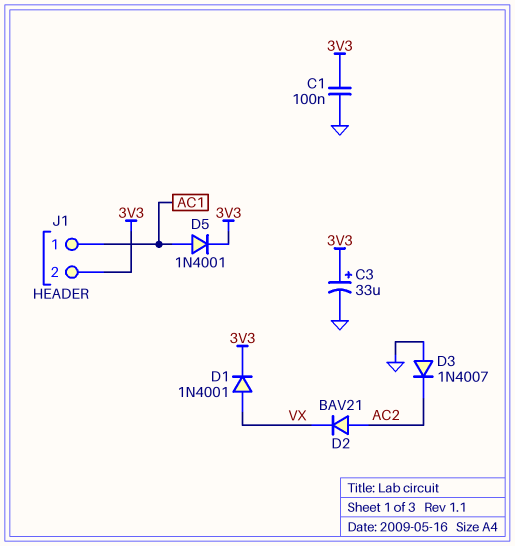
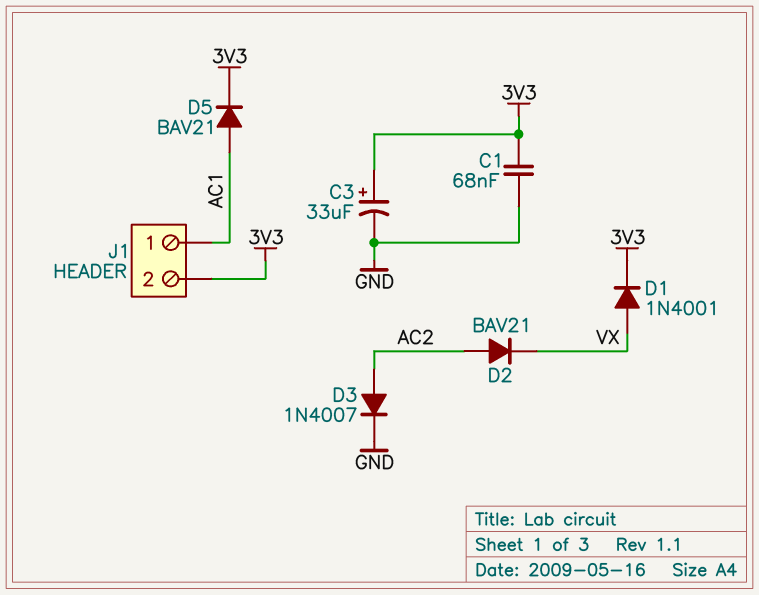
C1: 100nF (3V3, GND) -> 68nF (3V3, GND)
D3: diode 1N4007 (A GND, K AC2) -> diode 1N4007 (A AC2, K GND)
D5: diode 1N4001 (A AC1, K 3V3) -> diode BAV21 (A AC1, K 3V3)

